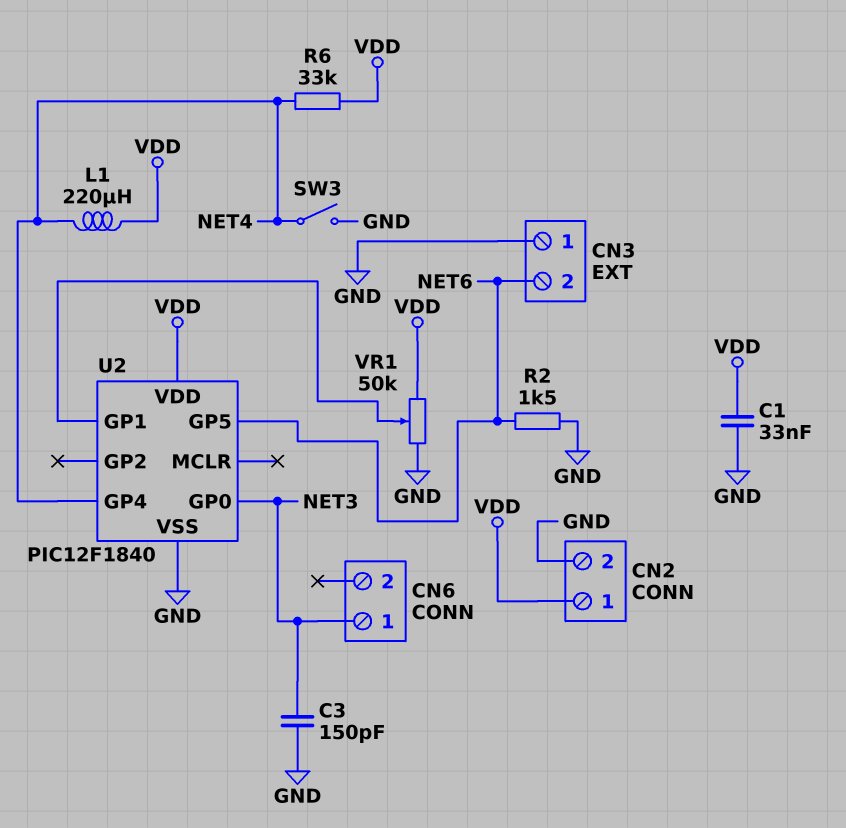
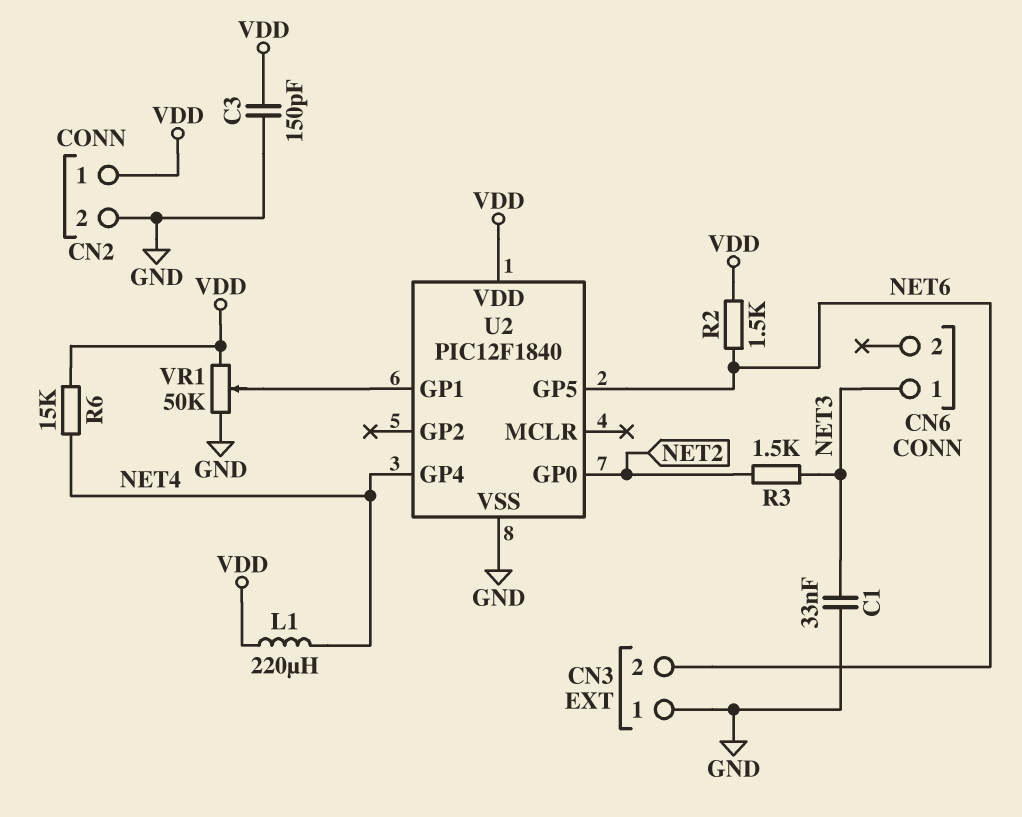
C1: 33nF (GND, VDD) -> 33nF (GND, NET3)
C3: 150pF (GND, NET3) -> 150pF (GND, VDD)
R2: 1.5k (GND, NET6) -> 1.5k (NET6, VDD)
R3: none -> 1.5k (NET2, NET3)
R6: 33k (NET4, VDD) -> 15k (NET4, VDD)
SW3: switch (GND, NET4) -> none
U2 pin GP0: NET3 -> NET2

